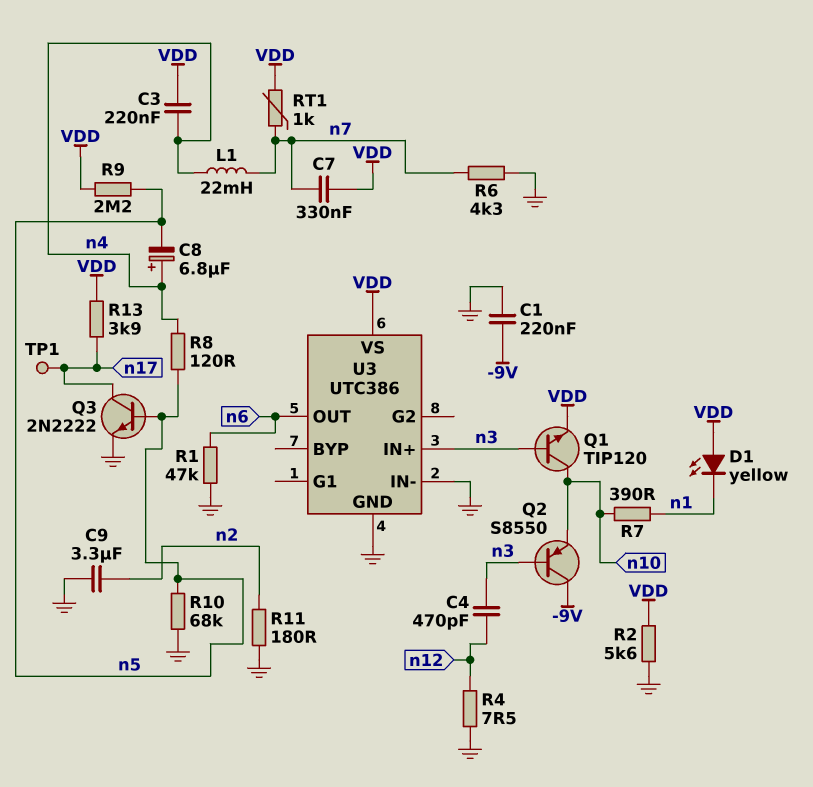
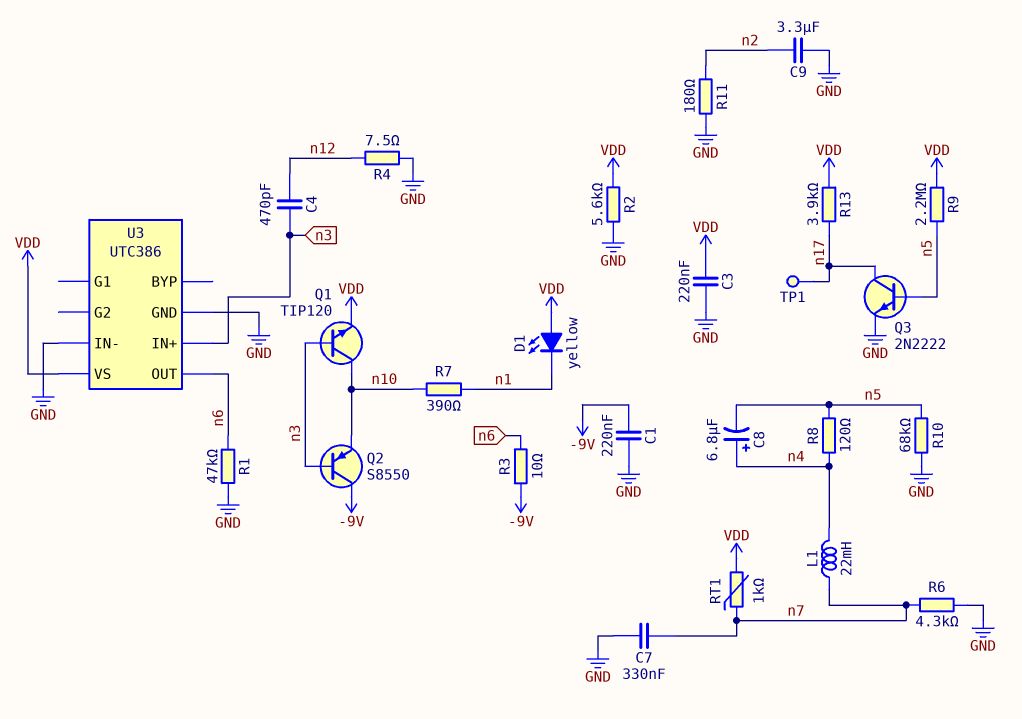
C3: 220nF (VDD, n4) -> 220nF (GND, VDD)
C7: 330nF (VDD, n7) -> 330nF (GND, n7)
R3: none -> 10 (-9V, n6)

